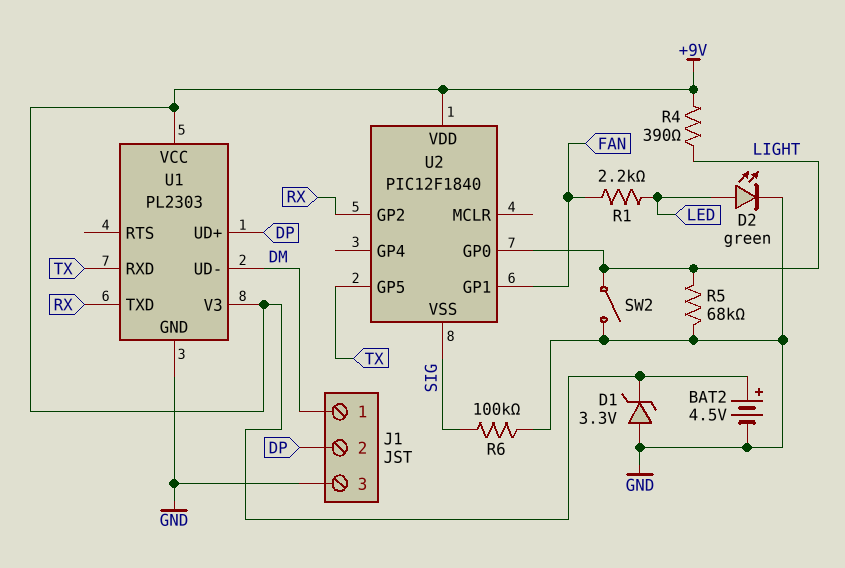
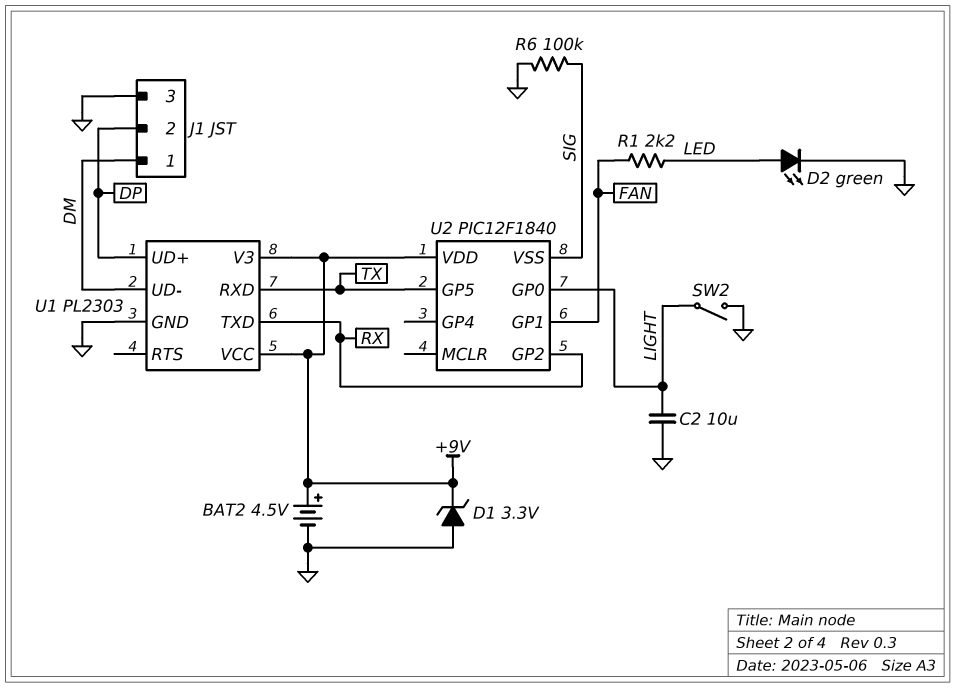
C2: none -> 10uF (GND, LIGHT)
R4: 390 (+9V, LIGHT) -> none
R5: 68k (GND, LIGHT) -> none

